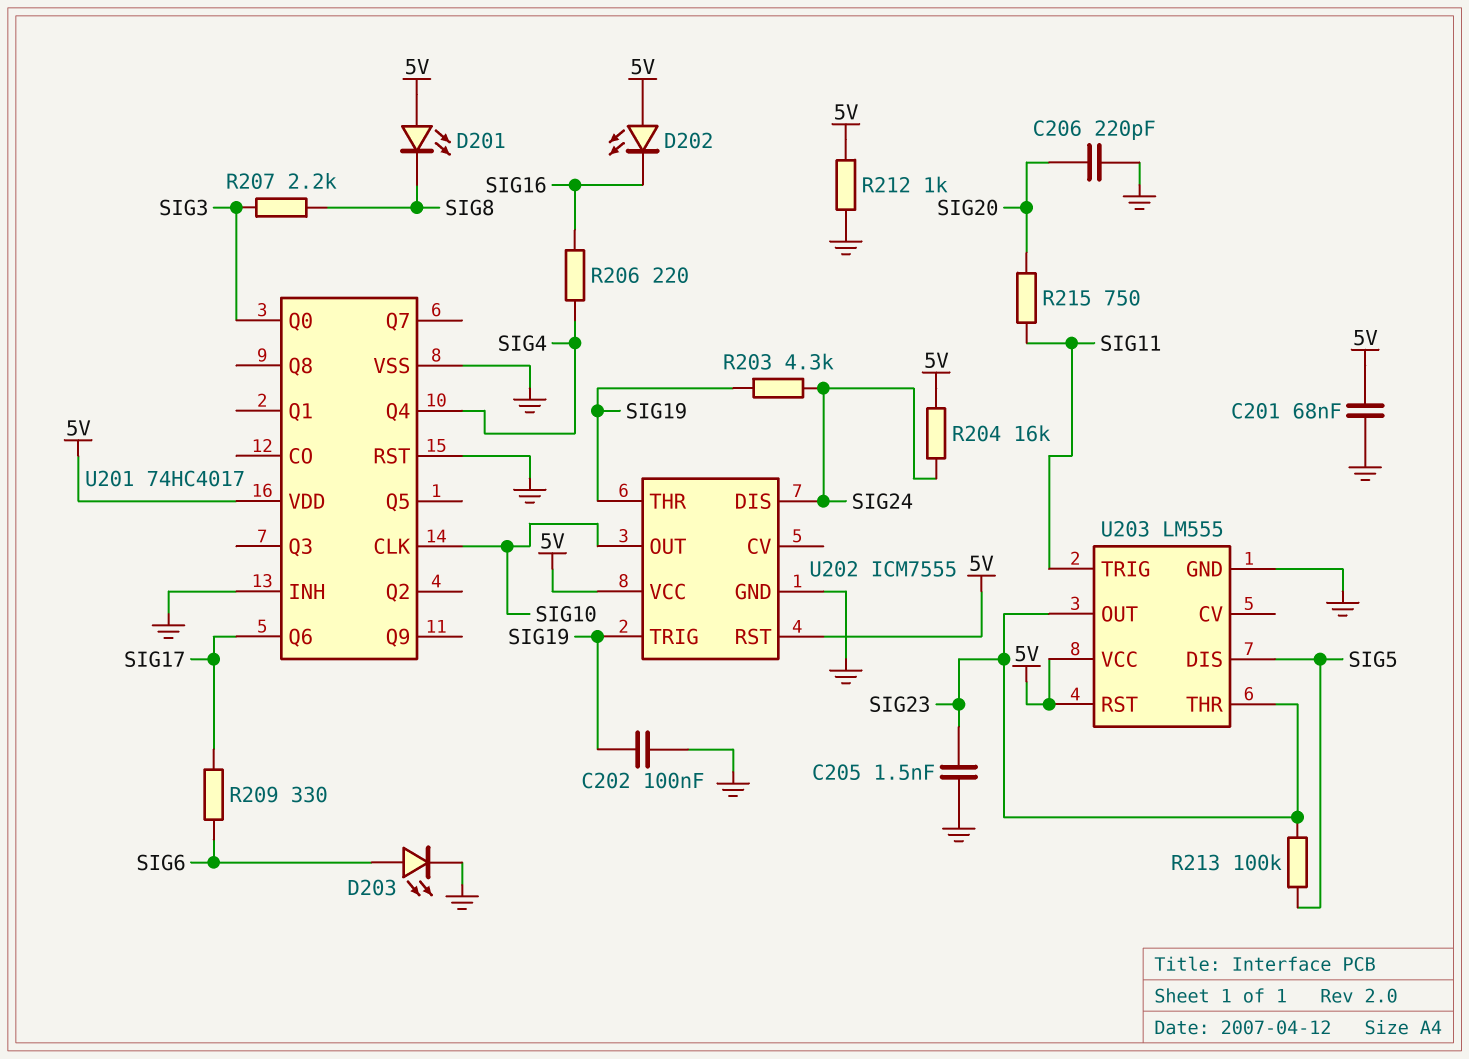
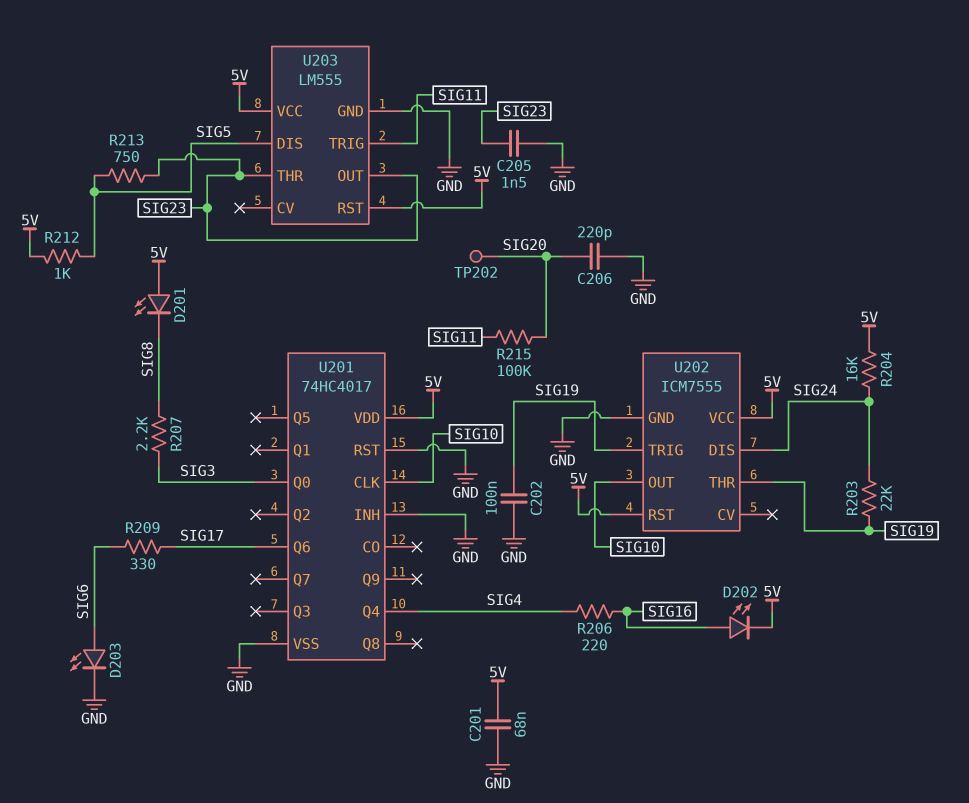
D202: LED (A 5V, K SIG16) -> LED (A SIG16, K 5V)
R203: 4.3k (SIG19, SIG24) -> 22k (SIG19, SIG24)
R212: 1k (5V, GND) -> 1k (5V, SIG5)
R213: 100k (SIG5, SIG23) -> 750 (SIG5, SIG23)
R215: 750 (SIG11, SIG20) -> 100k (SIG11, SIG20)
TP202: none -> test point (SIG20)

